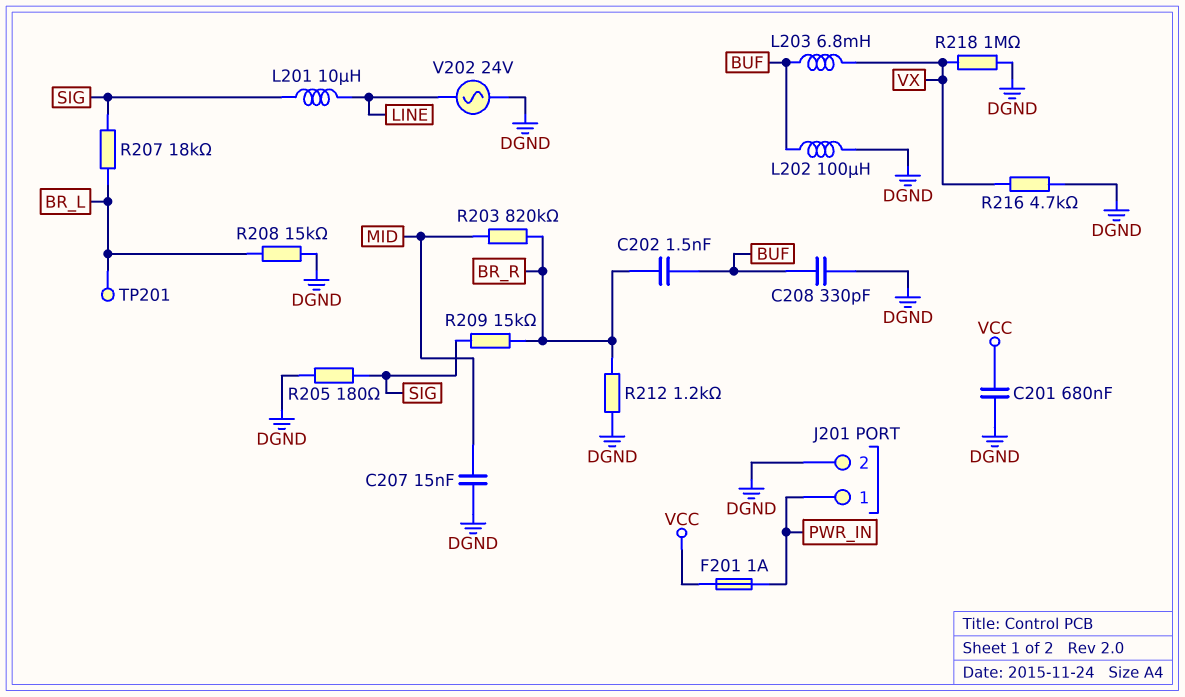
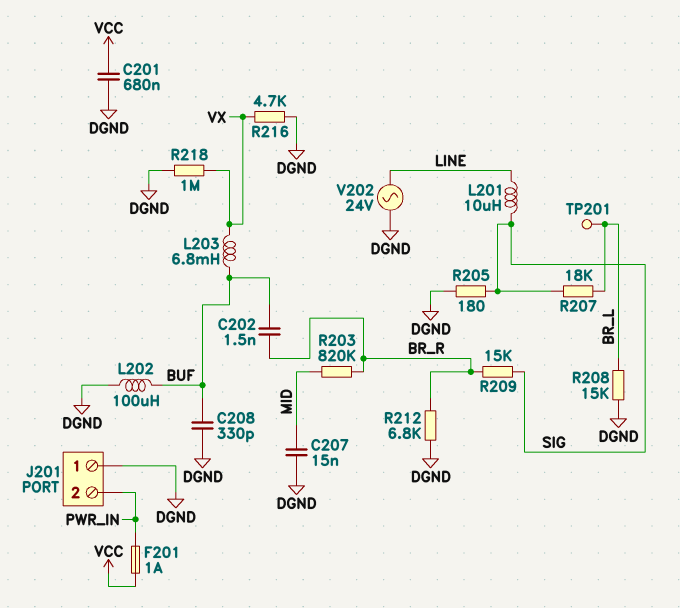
J201 pin 1: PWR_IN -> DGND
J201 pin 2: DGND -> PWR_IN
R212: 1.2k (BR_R, DGND) -> 6.8k (BR_R, DGND)

